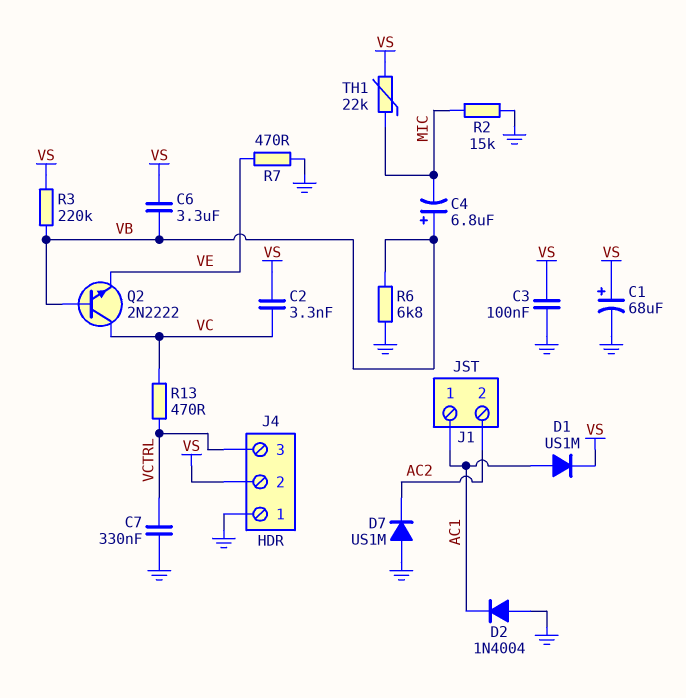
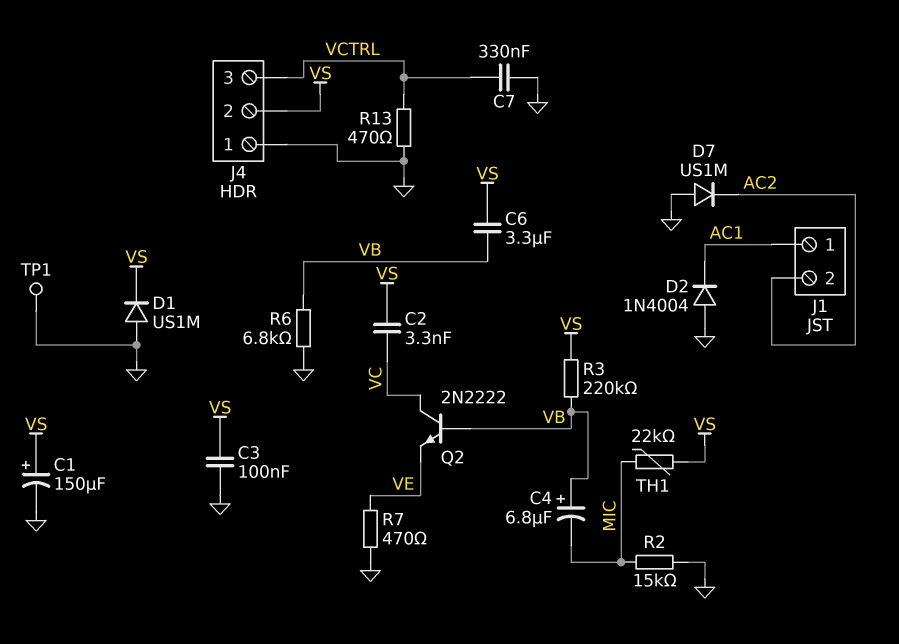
C1: 68uF (plus VS, minus GND) -> 150uF (plus VS, minus GND)
D1: diode US1M (A AC1, K VS) -> diode US1M (A GND, K VS)
R13: 470 (VC, VCTRL) -> 470 (GND, VCTRL)
TP1: none -> test point (GND)

